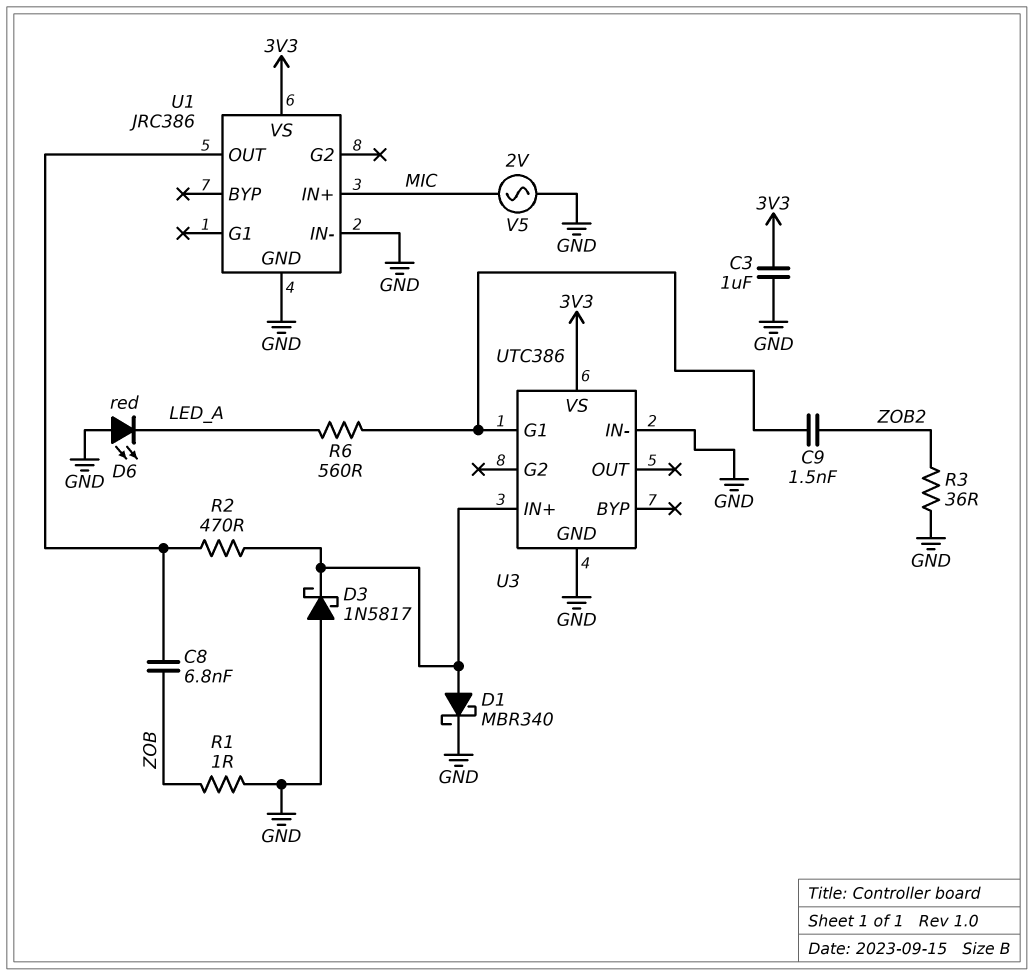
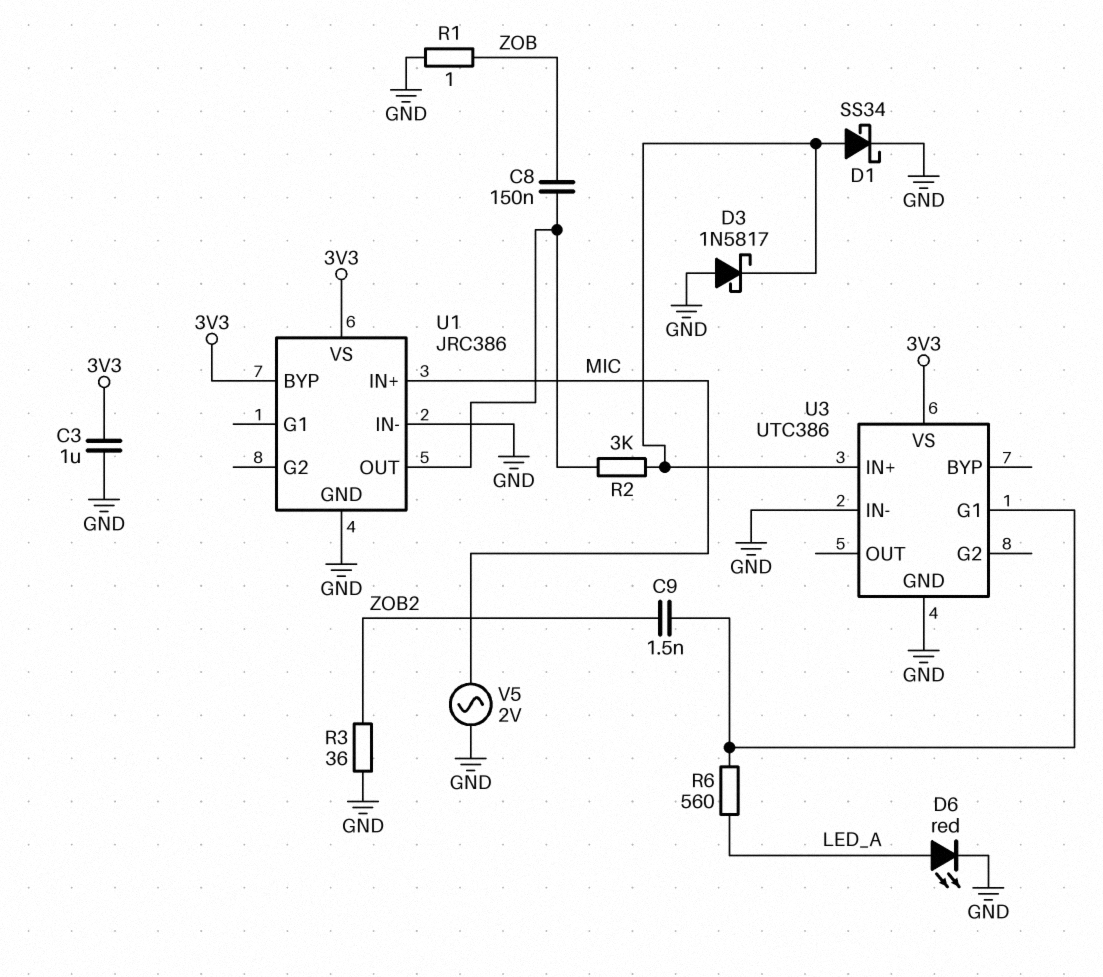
C8: 6.8nF (U1/OUT, ZOB) -> 150nF (U1/OUT, ZOB)
D1: schottky MBR340 (A U3/IN+, K GND) -> schottky SS34 (A U3/IN+, K GND)
D6: LED red (A GND, K LED_A) -> LED red (A LED_A, K GND)
R2: 470 (U1/OUT, U3/IN+) -> 3k (U1/OUT, U3/IN+)
U1 pin BYP: none -> 3V3

